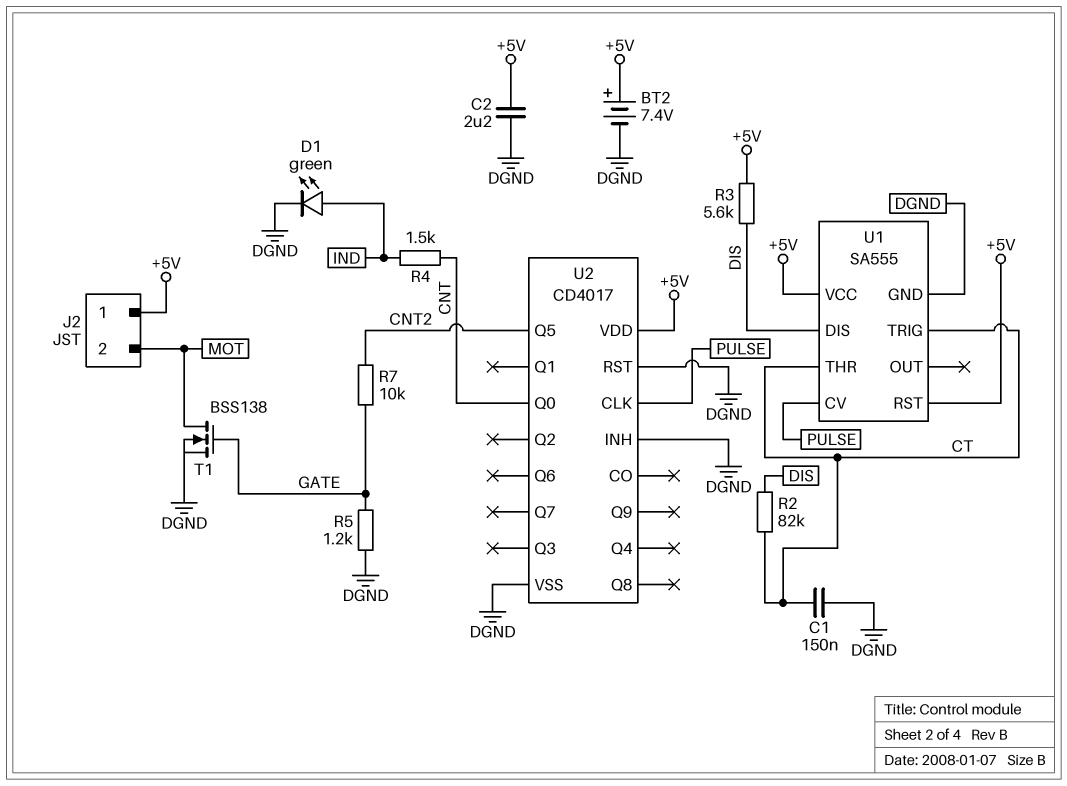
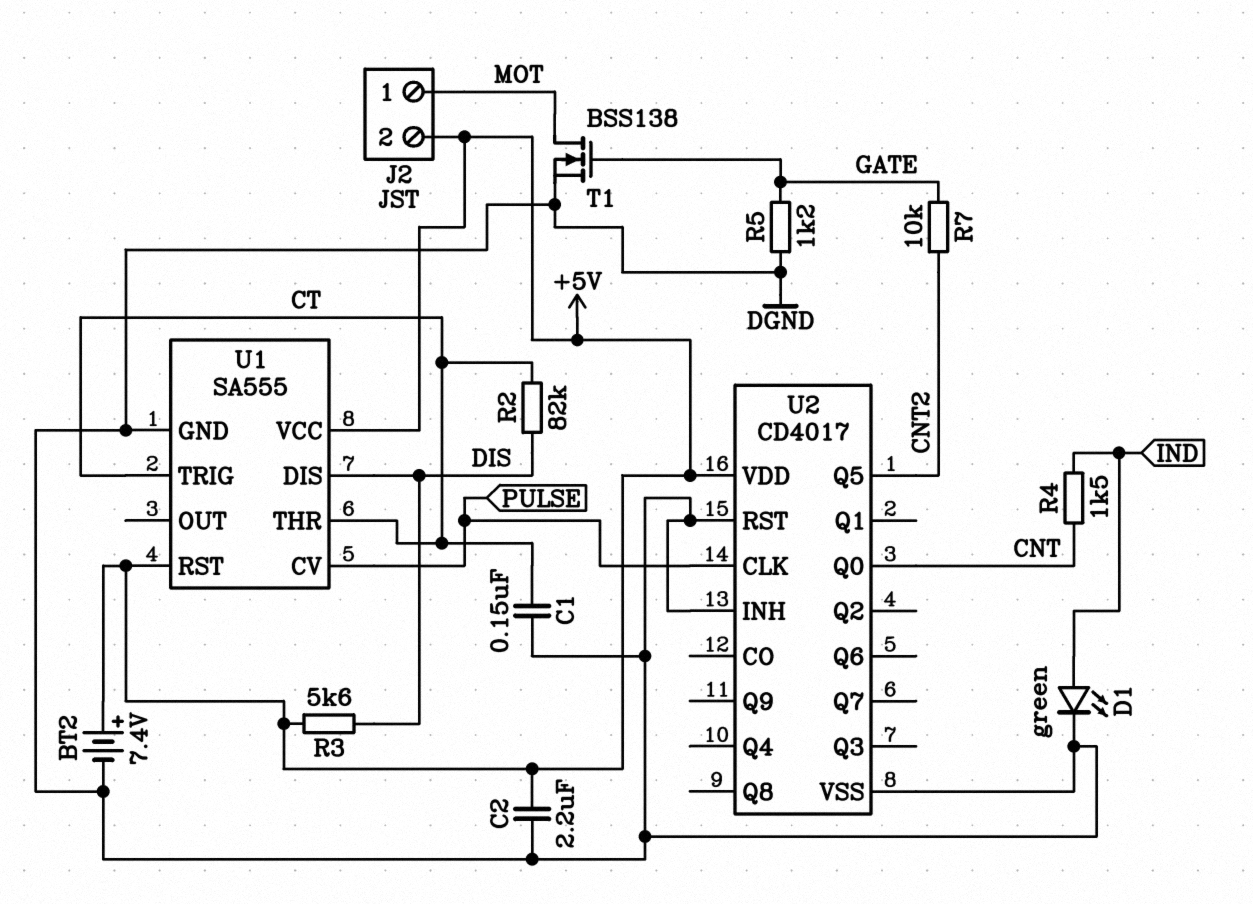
J2 pin 1: +5V -> MOT
J2 pin 2: MOT -> +5V

